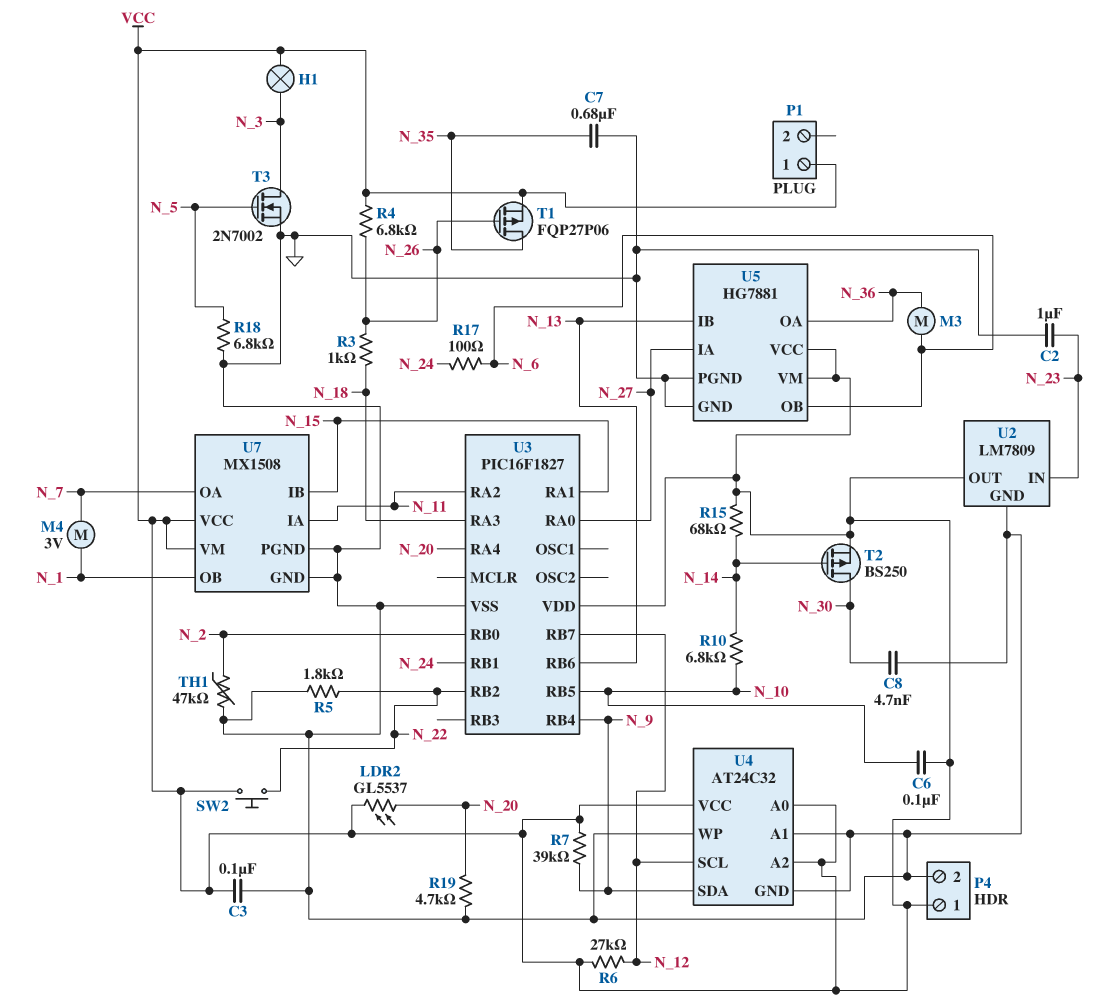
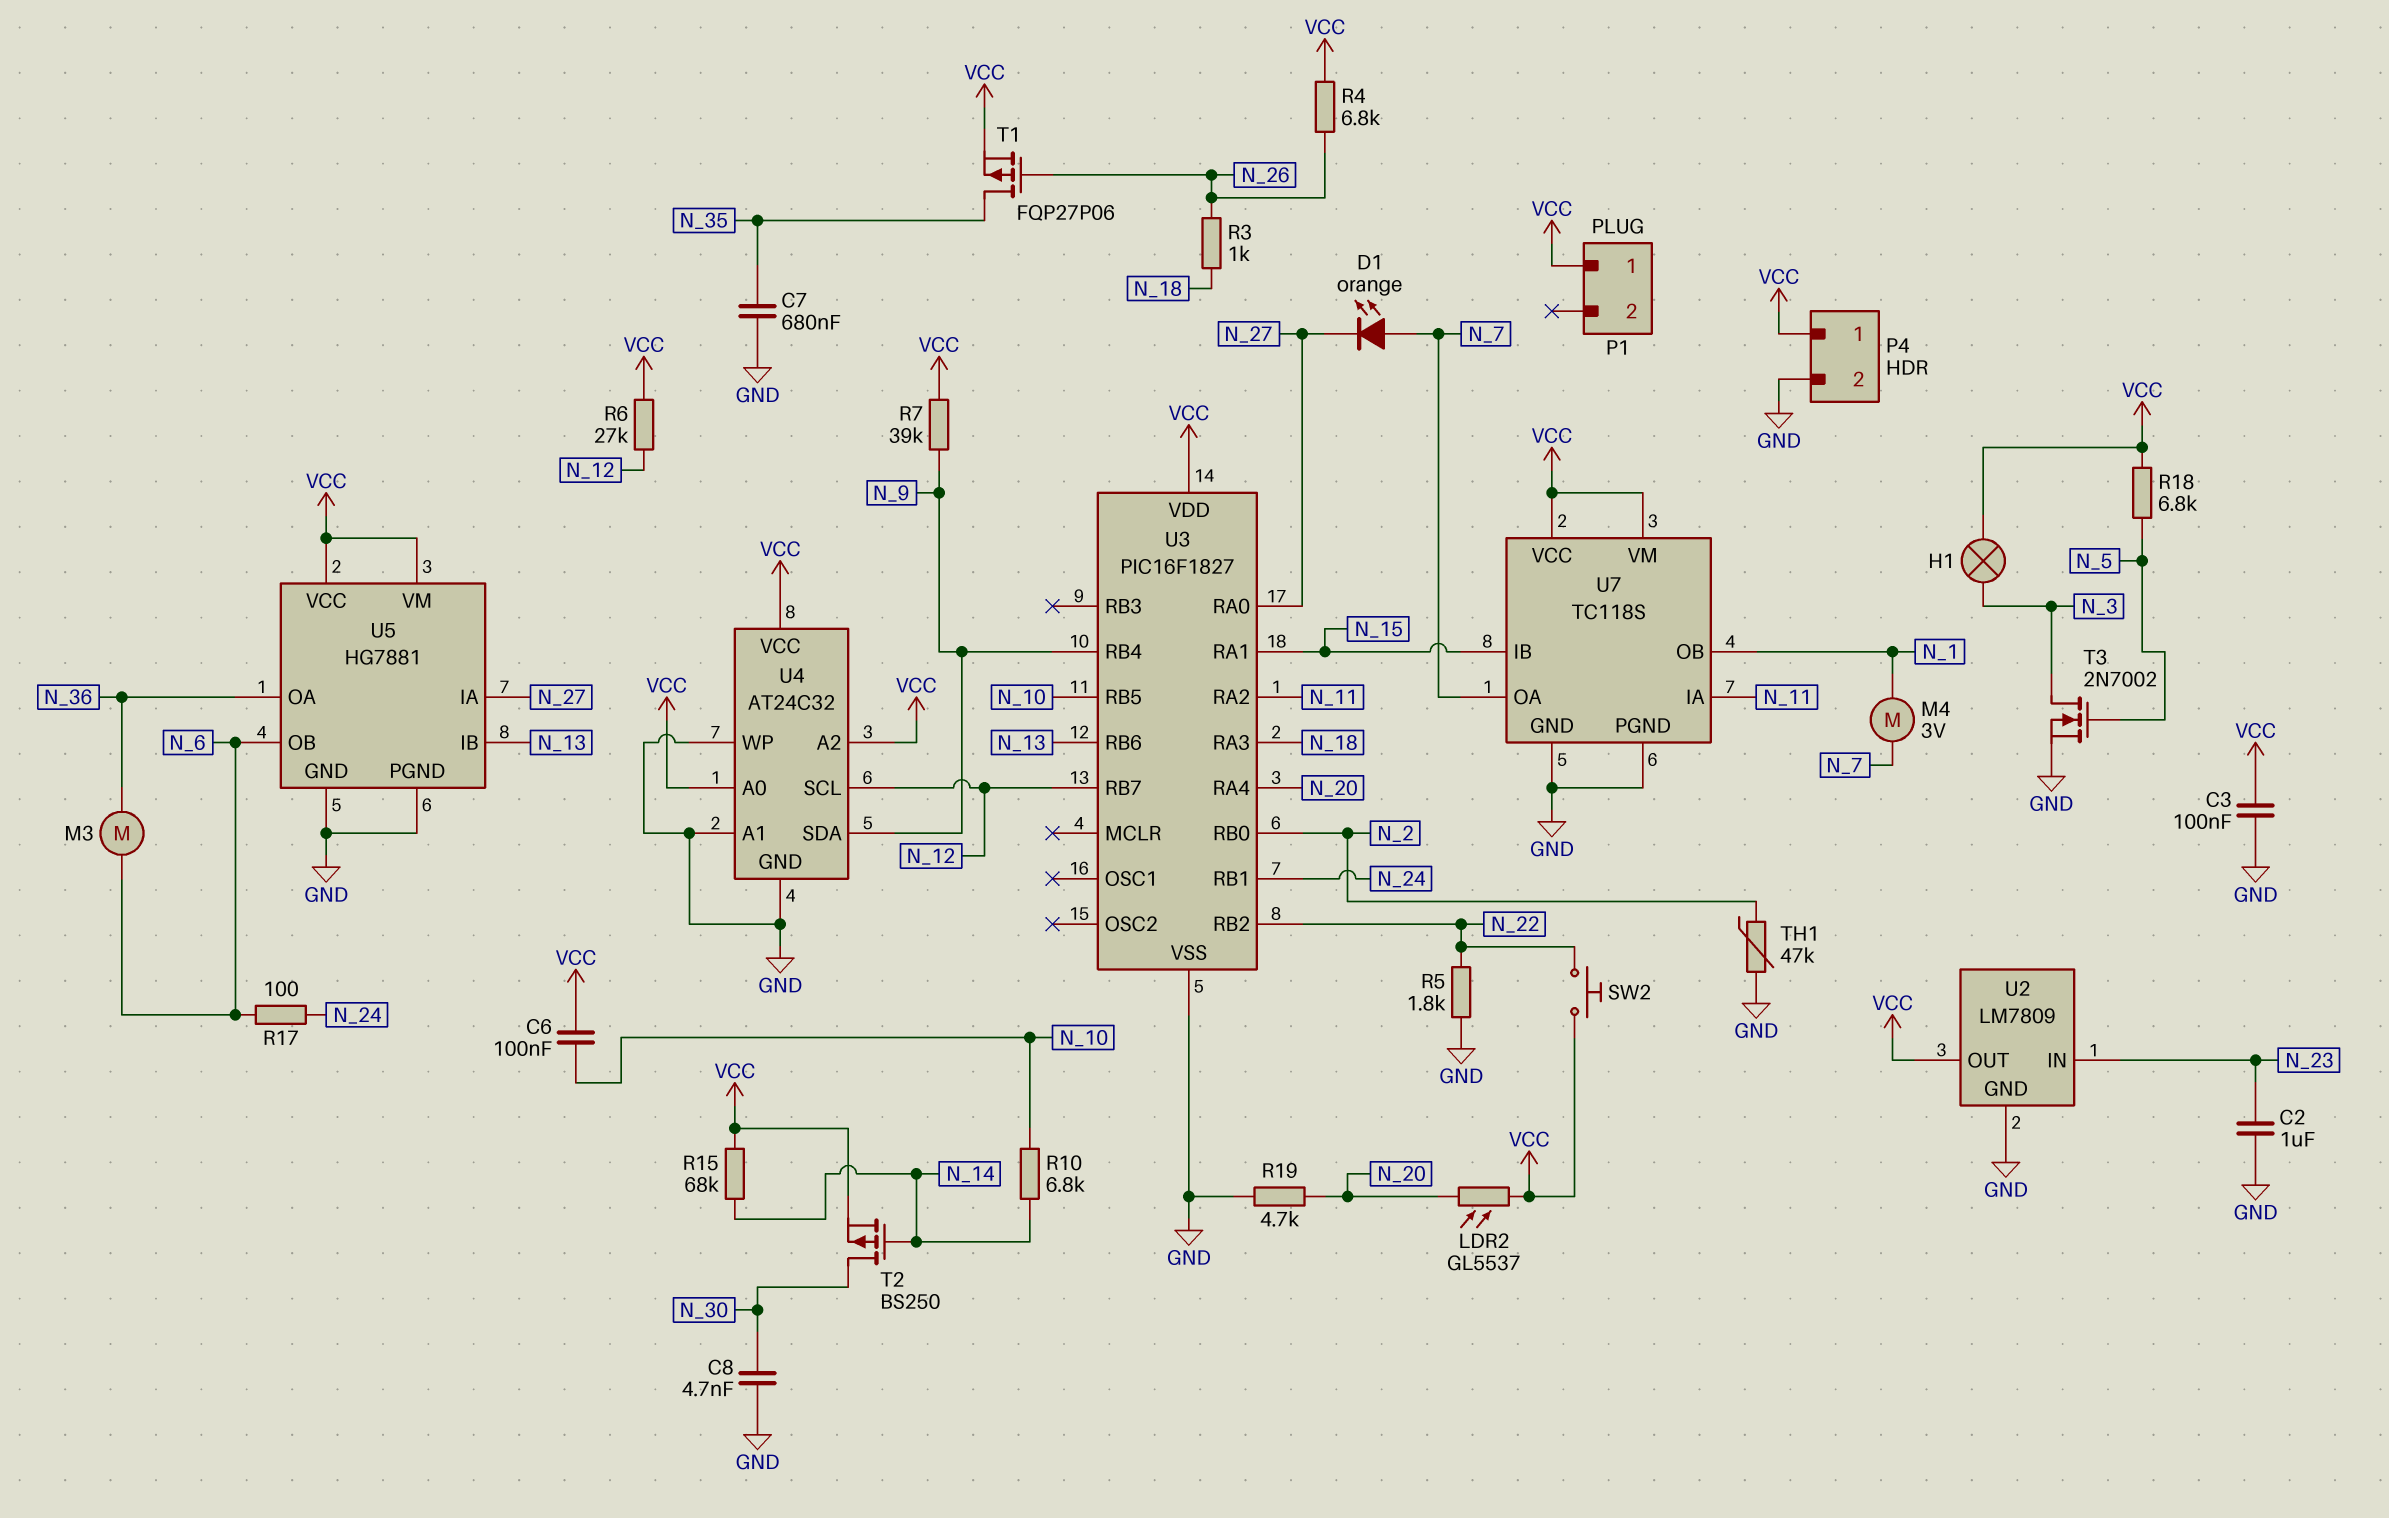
D1: none -> LED orange (A N_7, K N_27)
R18: 6.8k (GND, N_5) -> 6.8k (N_5, VCC)
U7: MX1508 -> TC118S

